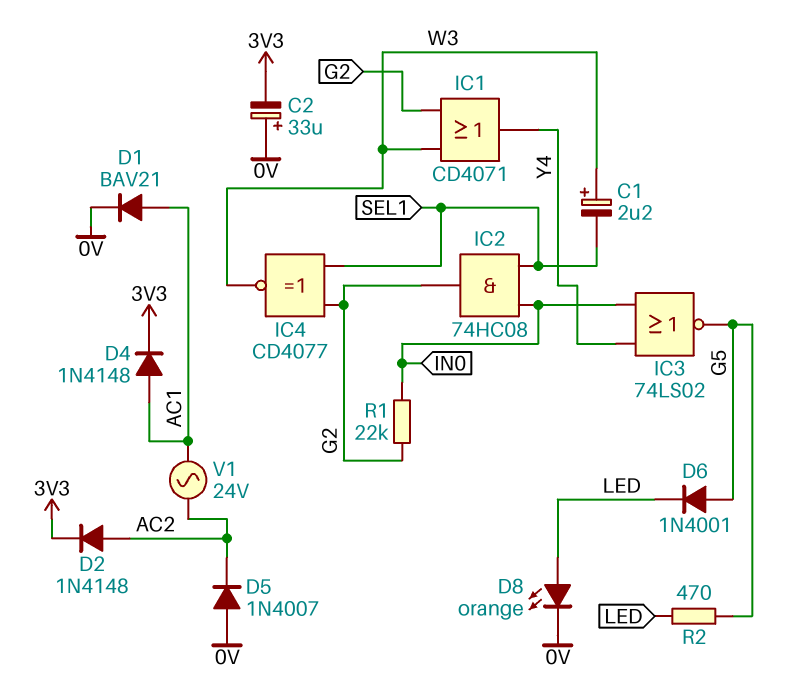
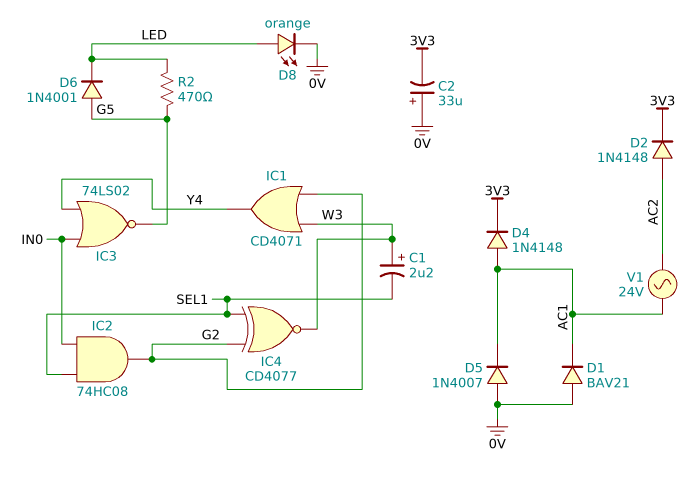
D1: diode BAV21 (A AC1, K 0V) -> diode BAV21 (A 0V, K AC1)
D5: diode 1N4007 (A 0V, K AC2) -> diode 1N4007 (A 0V, K AC1)
R1: 22k (G2, IN0) -> none

